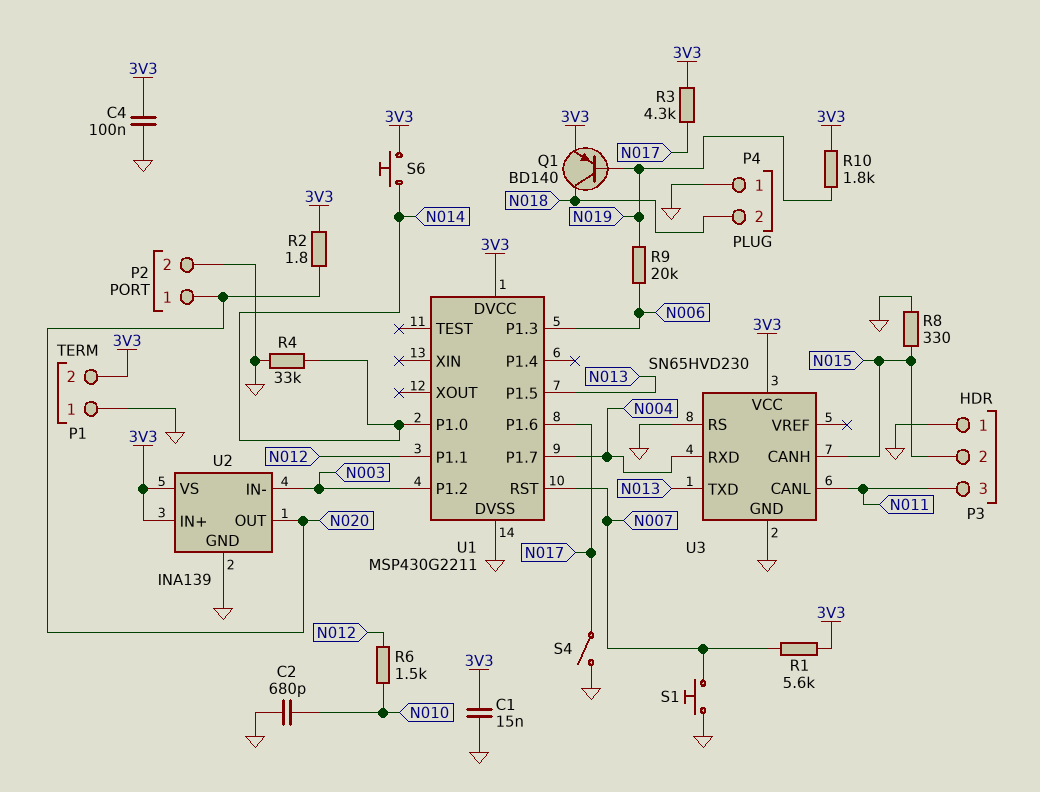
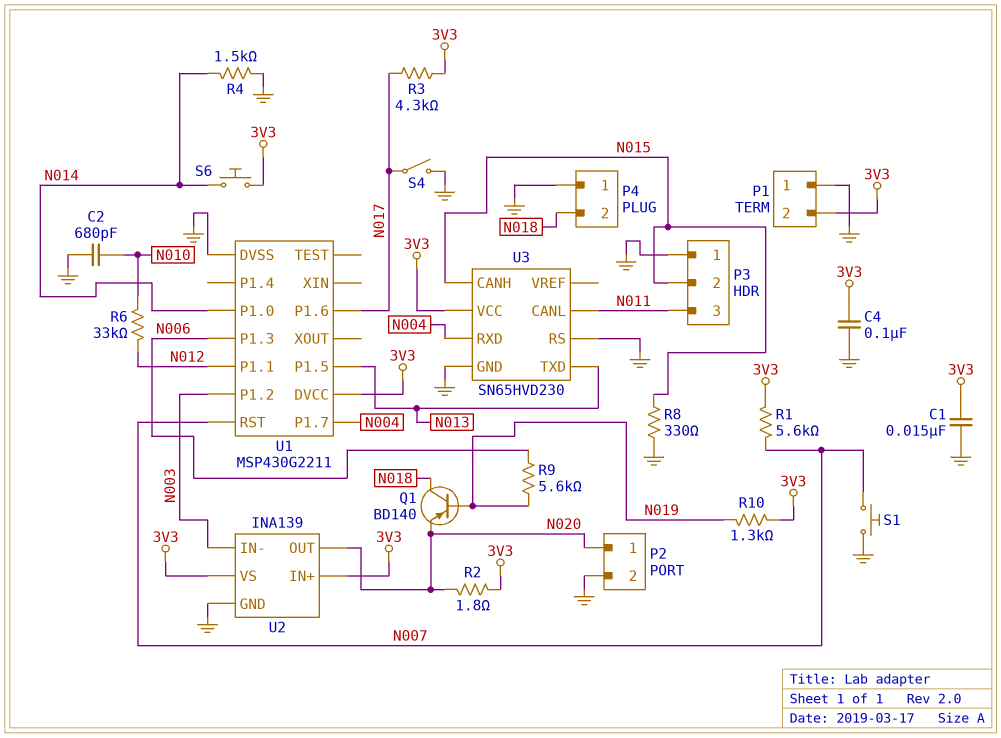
Q1: PNP BD140 (B N019, C N018, E 3V3) -> PNP BD140 (B N019, C N018, E N020)
R4: 33k (GND, N014) -> 1.5k (GND, N014)
R6: 1.5k (N010, N012) -> 33k (N010, N012)
R9: 20k (N006, N019) -> 5.6k (N006, N019)
R10: 1.8k (3V3, N019) -> 1.3k (3V3, N019)

